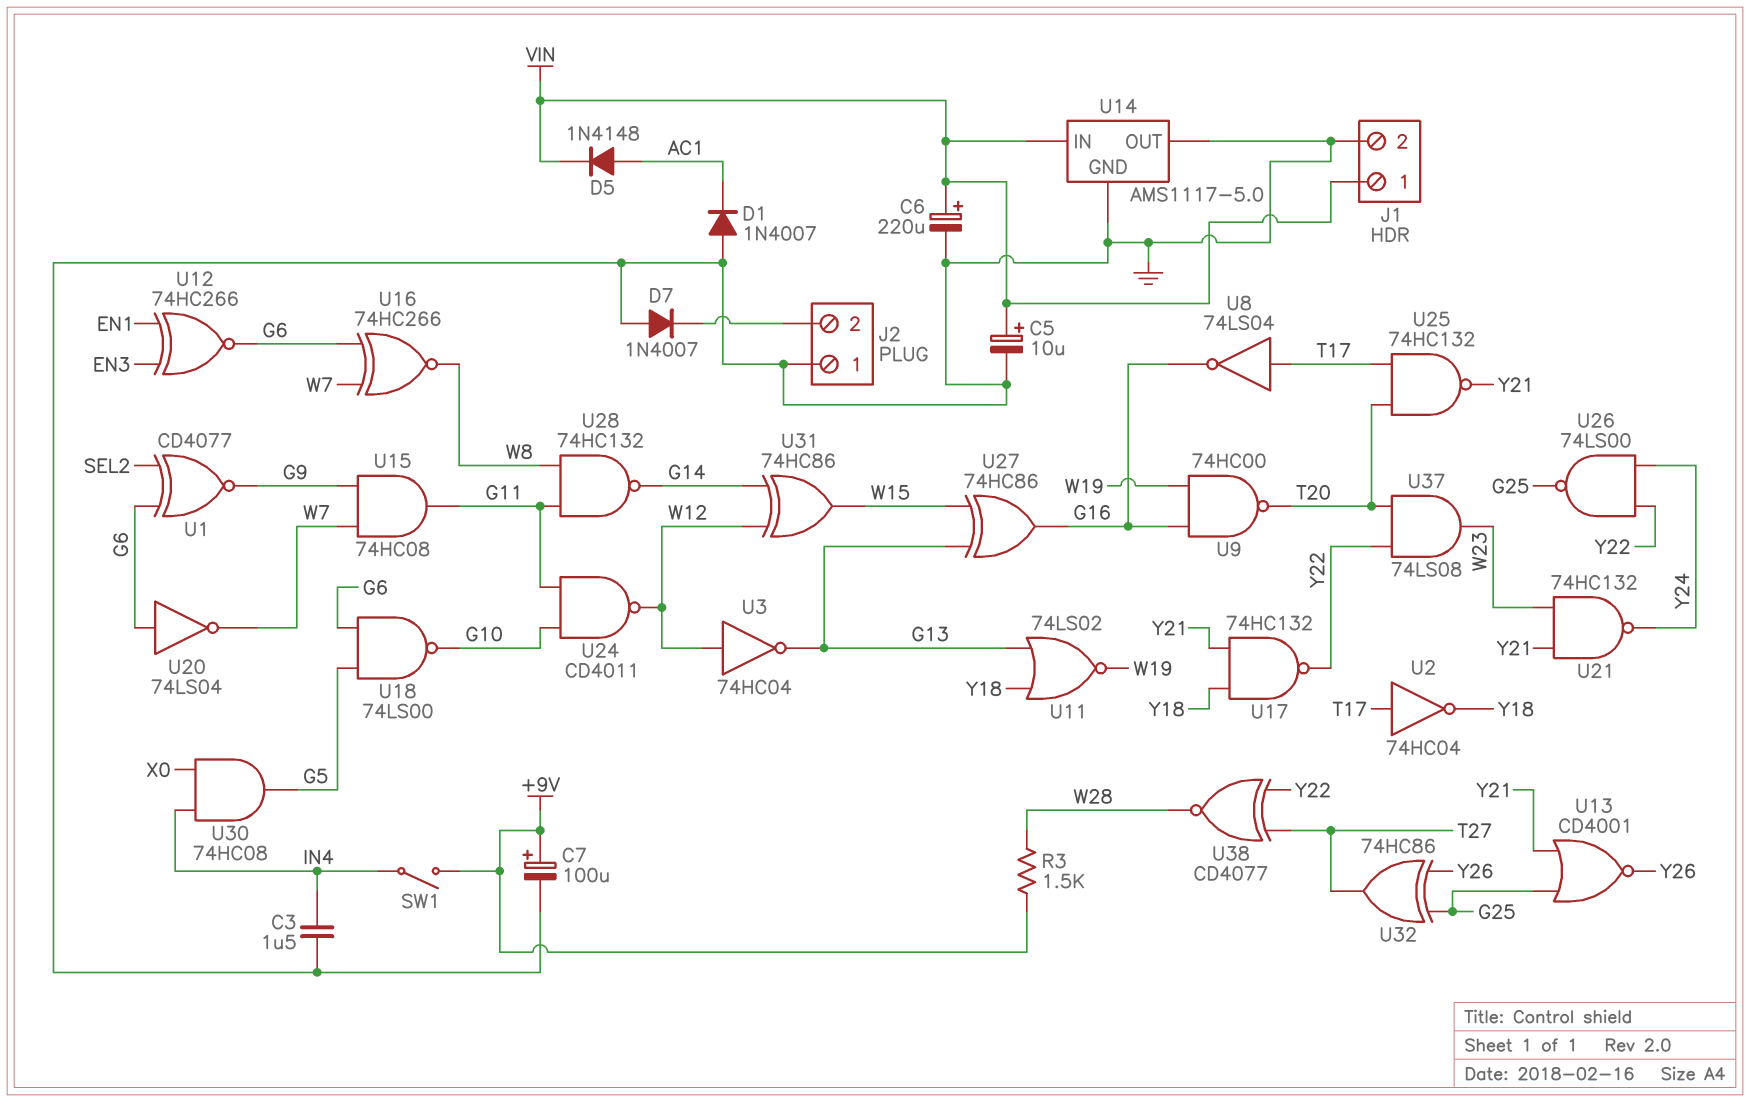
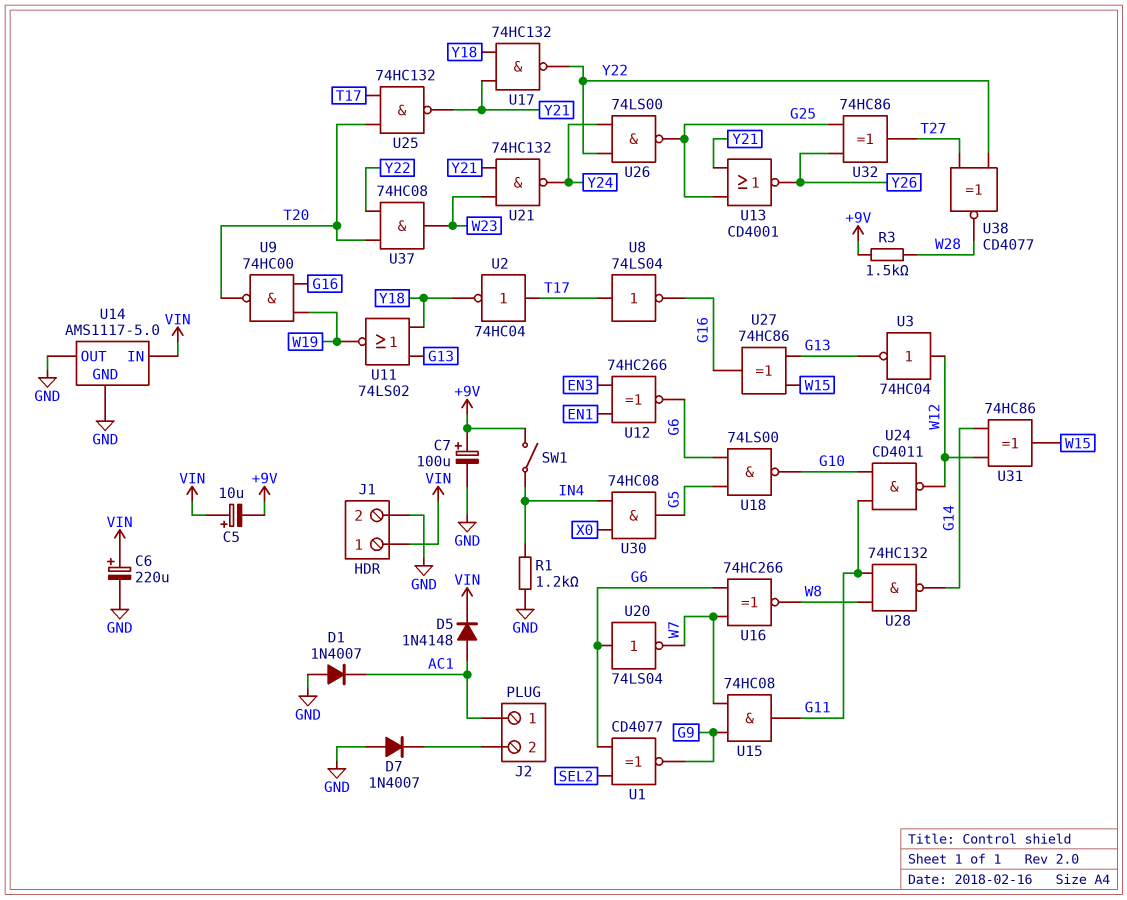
C3: 1.5uF (GND, IN4) -> none
C5: 10uF (plus VIN, minus GND) -> 10uF (plus VIN, minus +9V)
J2 pin 1: GND -> AC1
R1: none -> 1.2k (GND, IN4)
U37: AND 74LS08 (in T20, in Y22, out W23) -> AND 74HC08 (in T20, in Y22, out W23)

